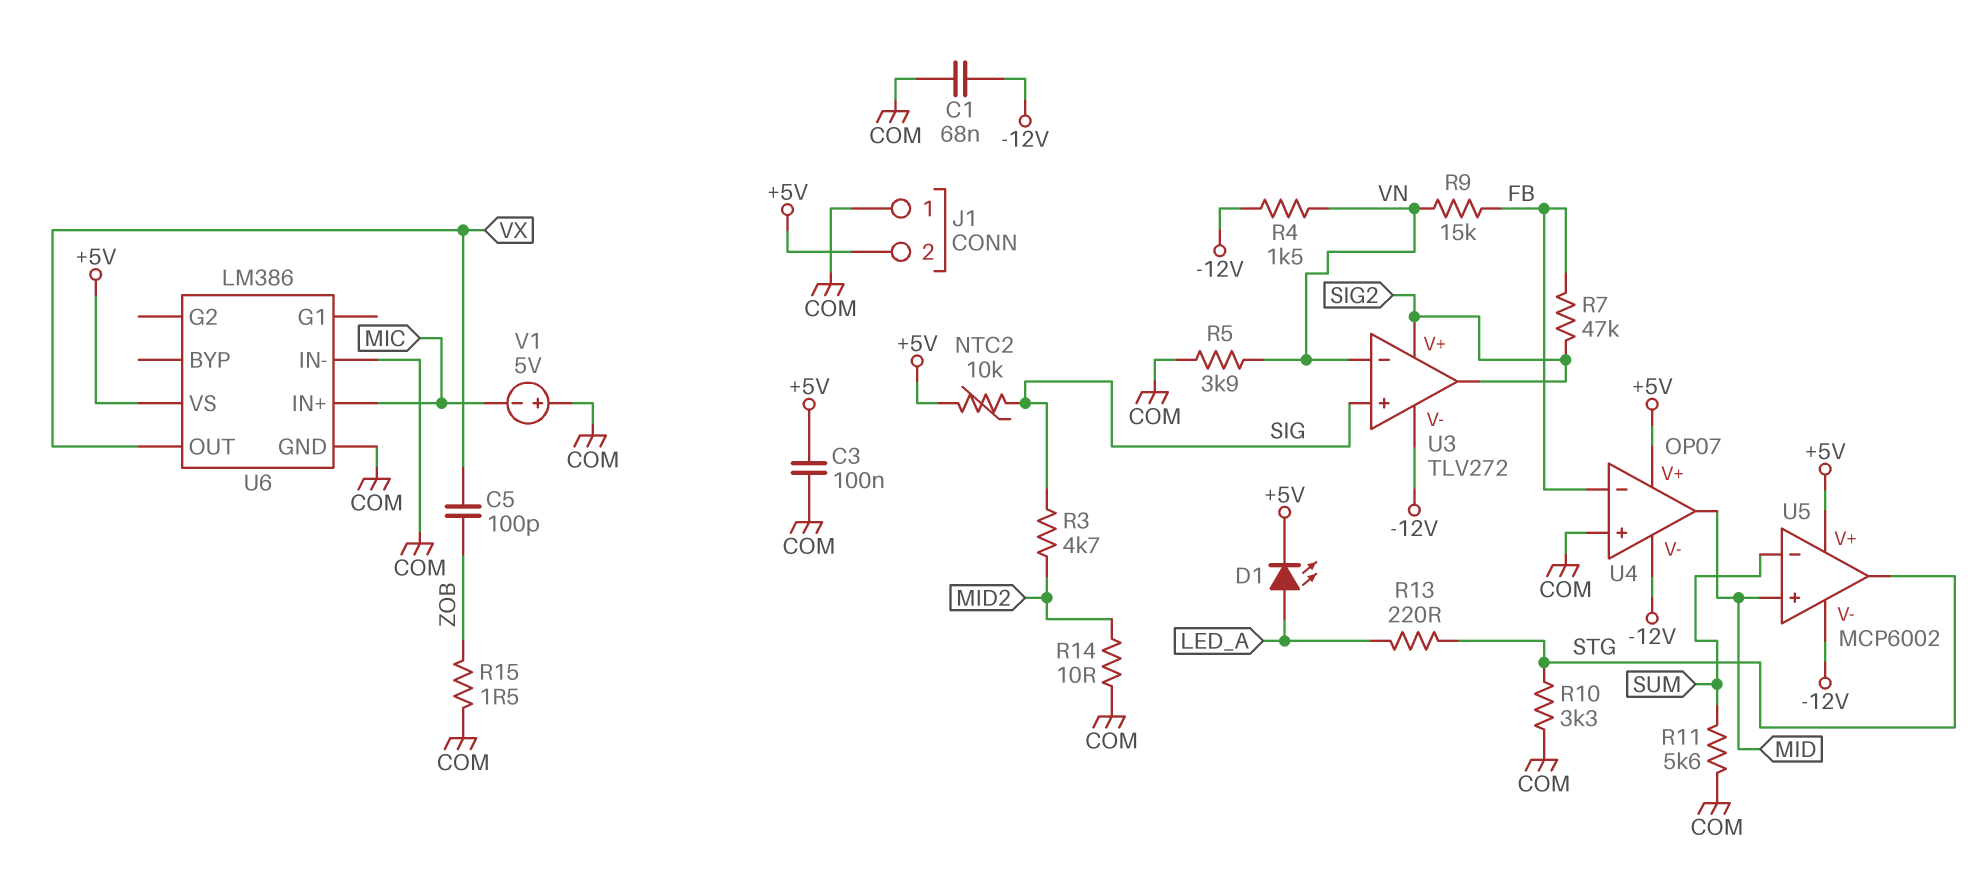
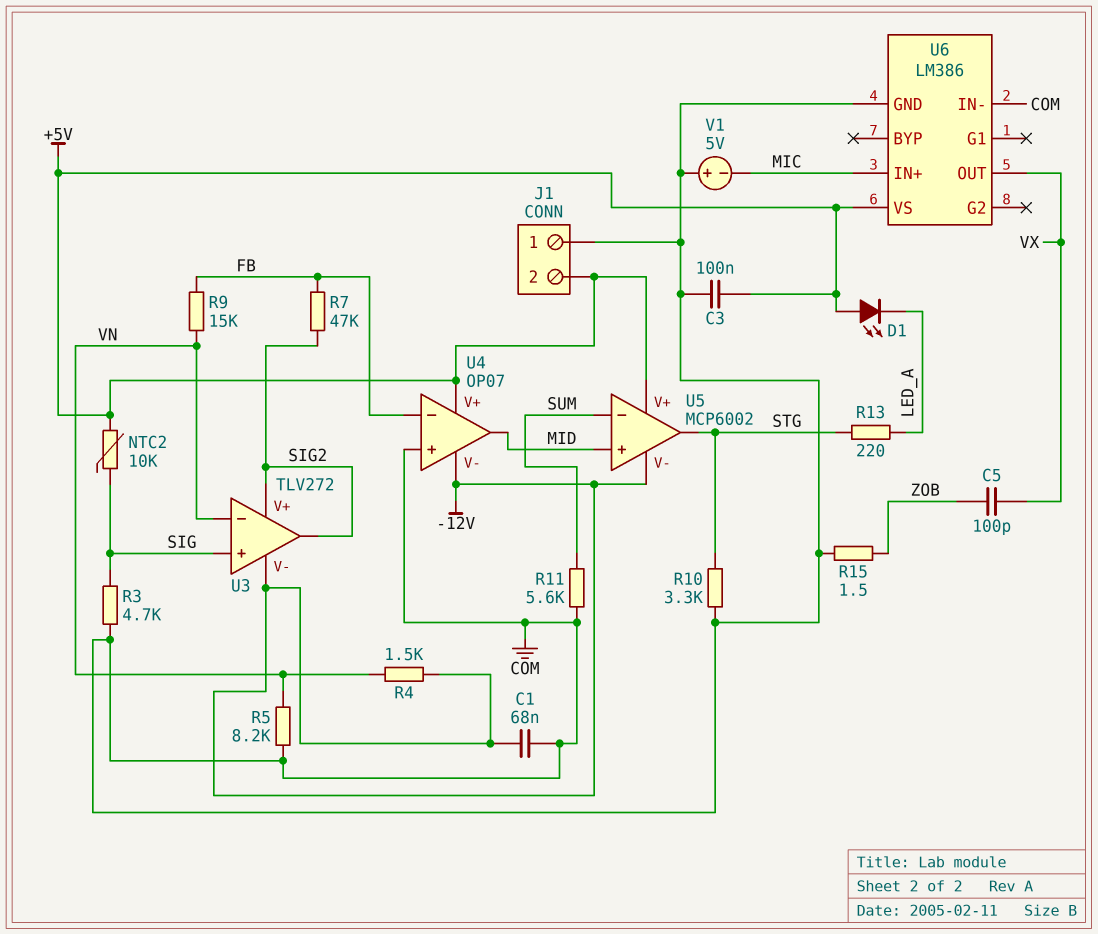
D1: LED (A LED_A, K +5V) -> LED (A +5V, K LED_A)
R3: 4.7k (MID2, SIG) -> 4.7k (COM, SIG)
R5: 3.9k (COM, VN) -> 8.2k (COM, VN)
R14: 10 (COM, MID2) -> none

